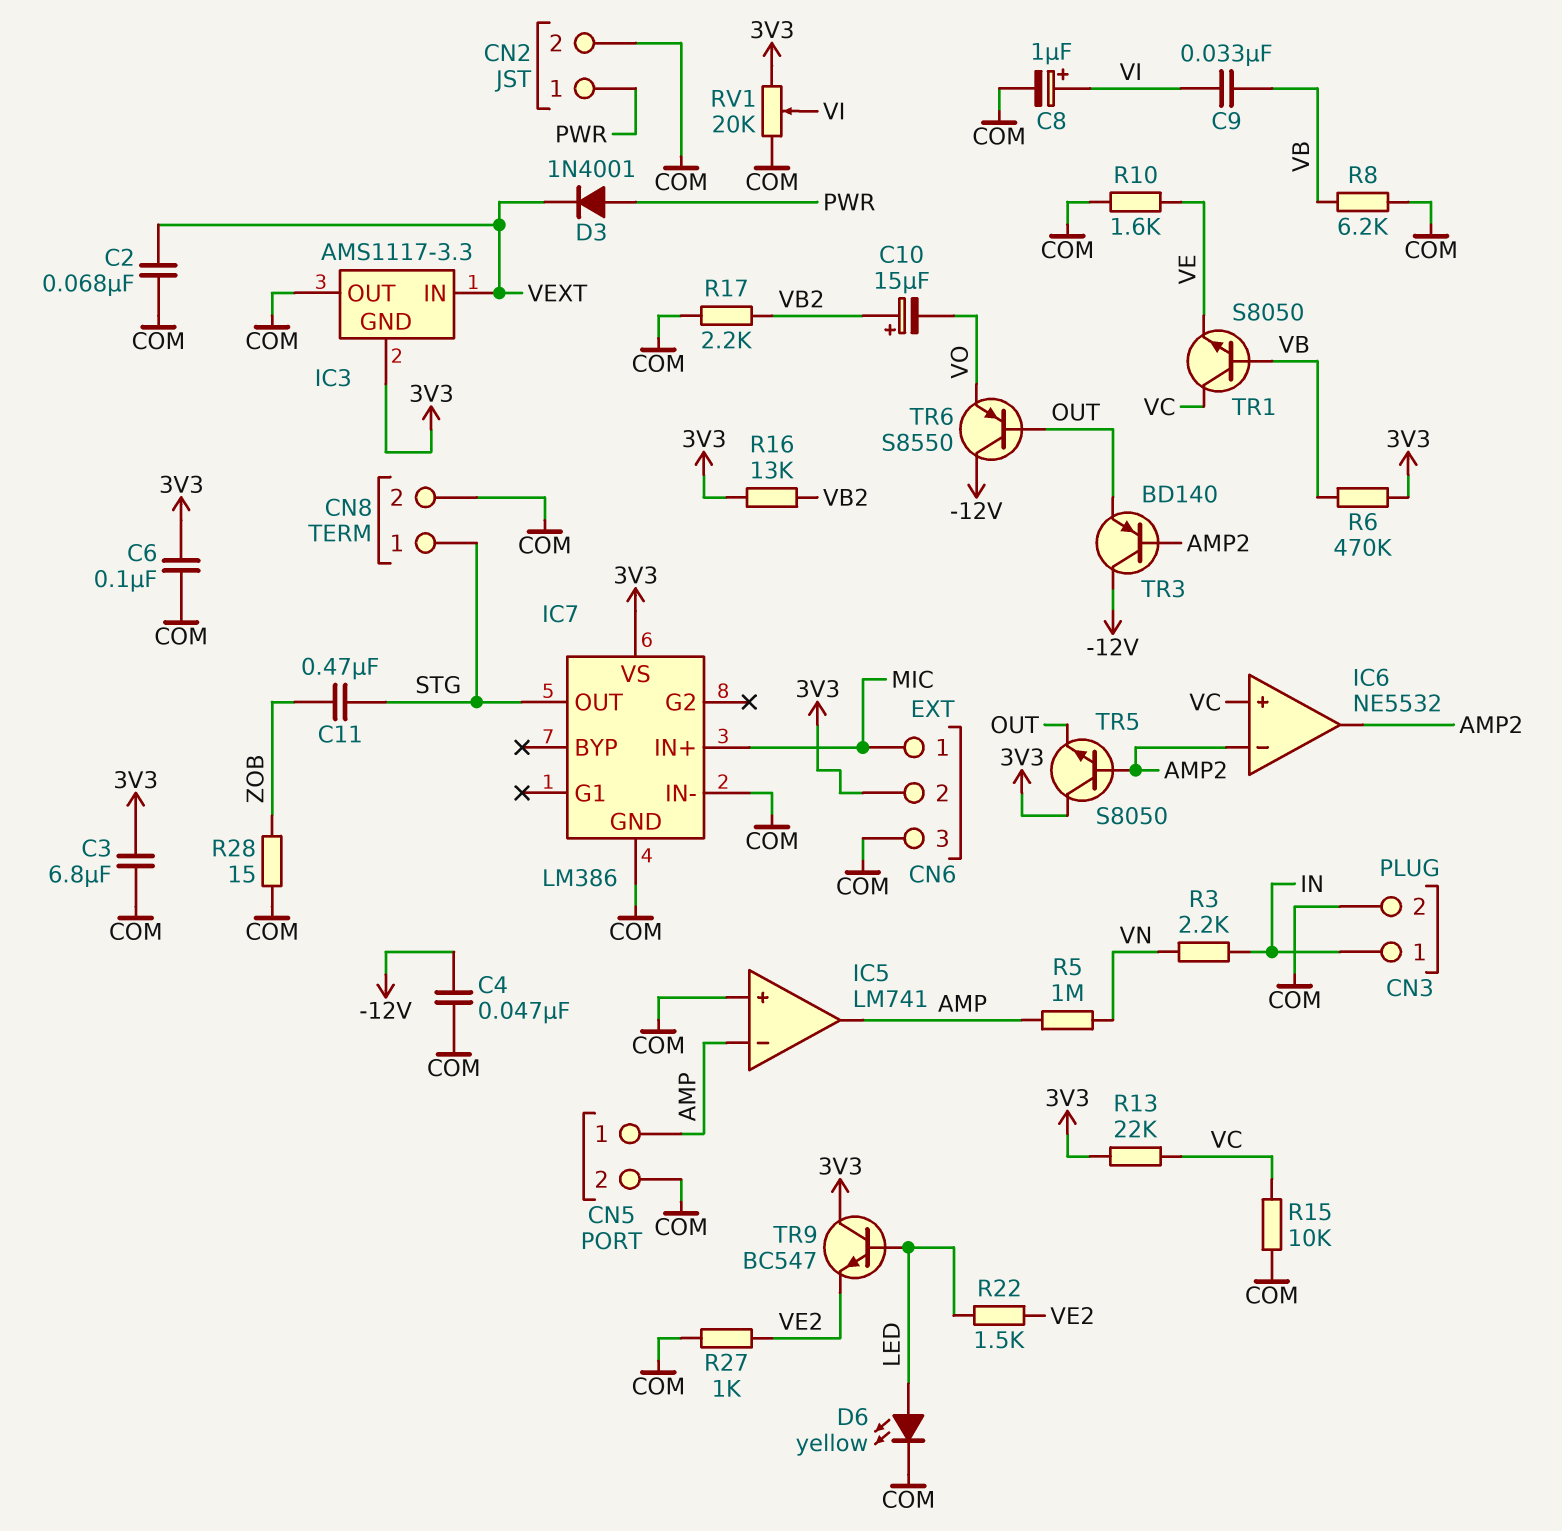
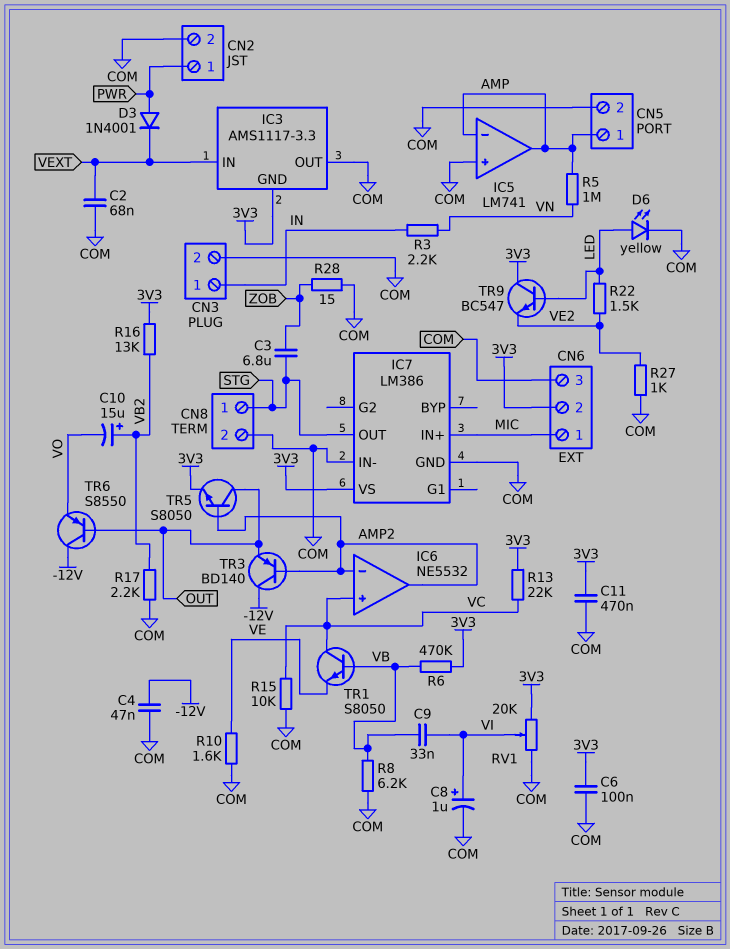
C3: 6.8uF (3V3, COM) -> 6.8uF (STG, ZOB)
C11: 470nF (STG, ZOB) -> 470nF (3V3, COM)
TR5: NPN S8050 (B AMP2, C 3V3, E OUT) -> NPN S8050 (B AMP2, C OUT, E 3V3)

